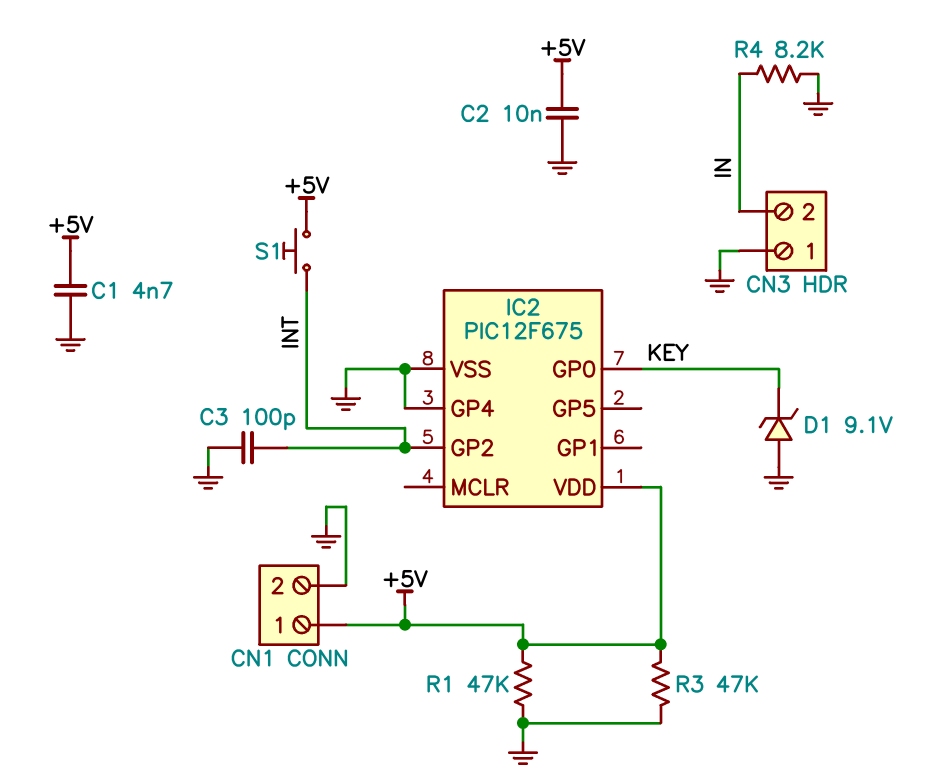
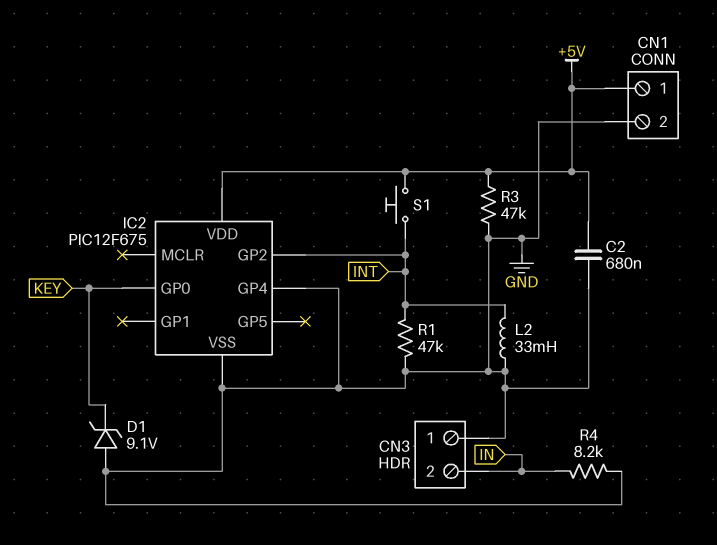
C1: 4.7nF (+5V, GND) -> none
C2: 10nF (+5V, GND) -> 680nF (+5V, GND)
C3: 100pF (GND, INT) -> none
L2: none -> 33mH (GND, INT)
R1: 47k (+5V, GND) -> 47k (GND, INT)

